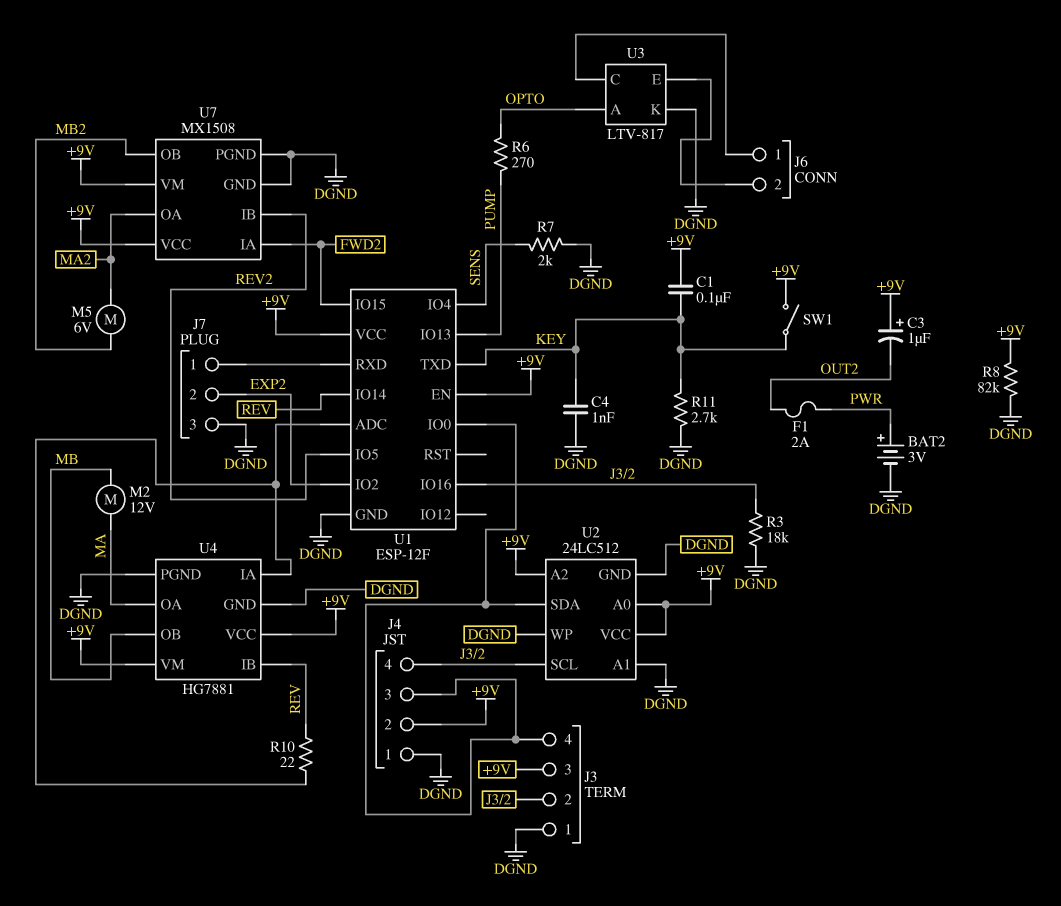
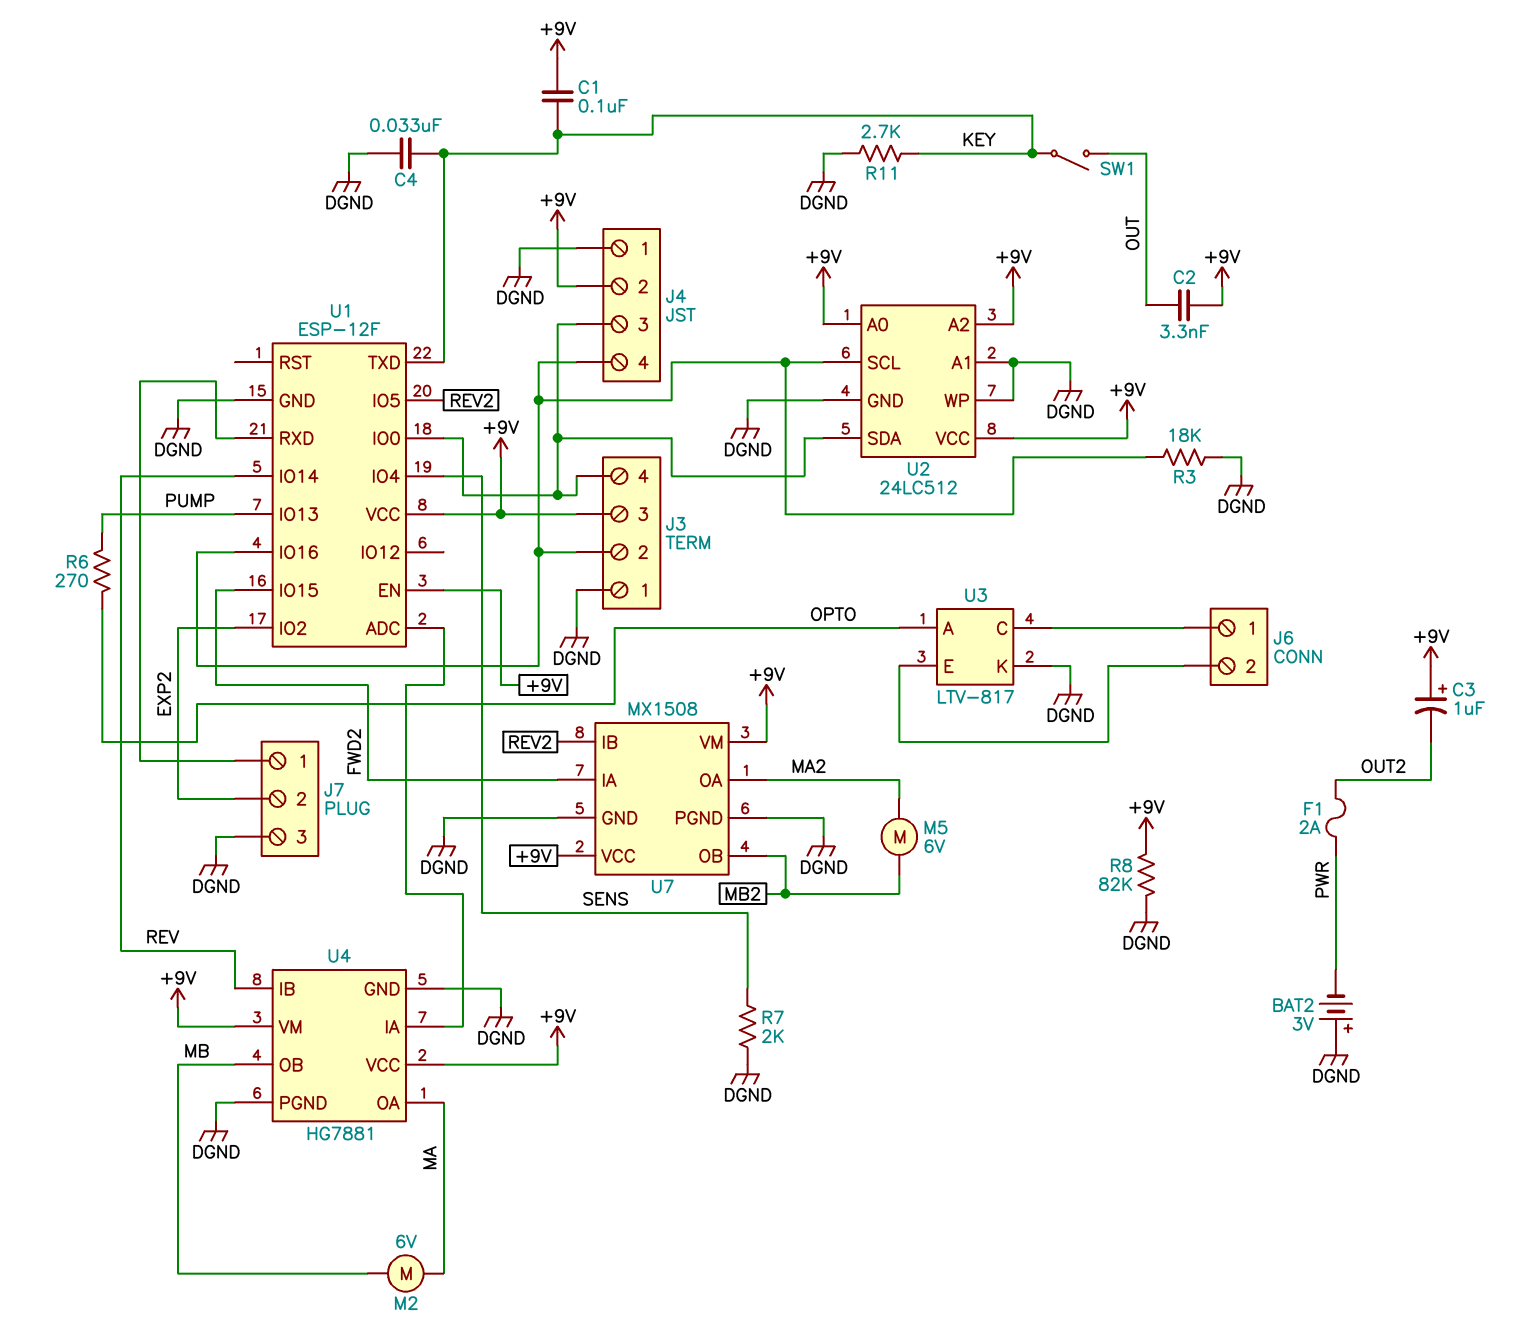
BAT2: 3V (plus PWR, minus DGND) -> 3V (plus DGND, minus PWR)
C2: none -> 3.3nF (+9V, OUT)
C4: 1nF (DGND, KEY) -> 33nF (DGND, KEY)
M2: motor 12V (MA, MB) -> motor 6V (MA, MB)
R10: 22 (REV, U1/ADC) -> none
SW1: switch (+9V, KEY) -> switch (KEY, OUT)

